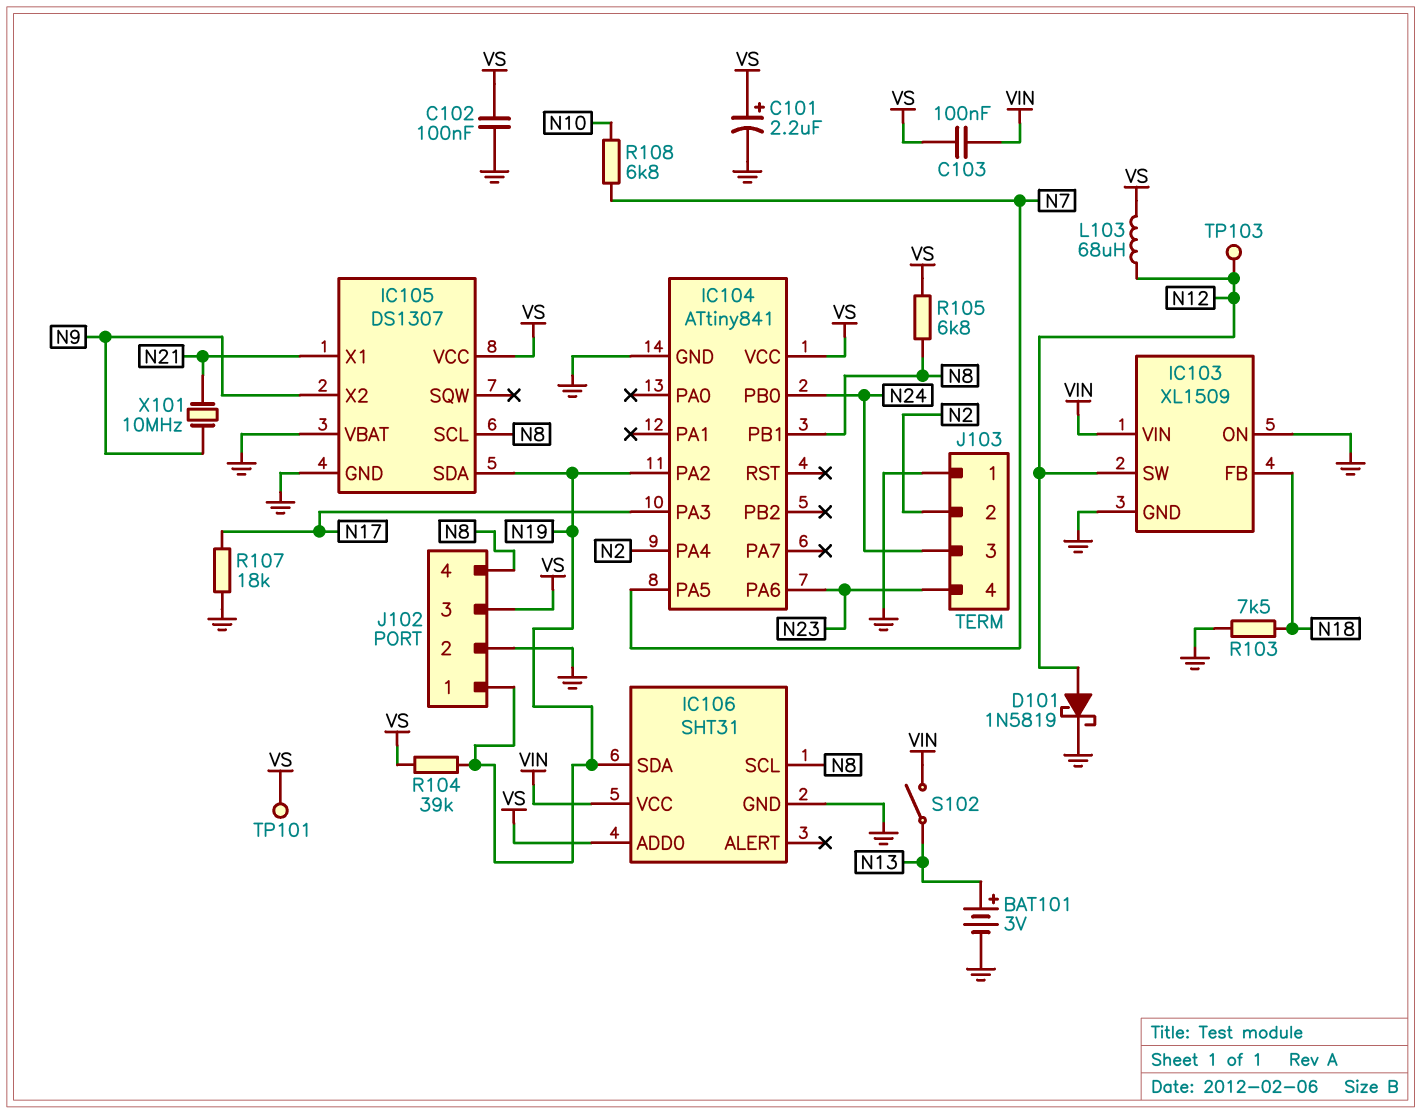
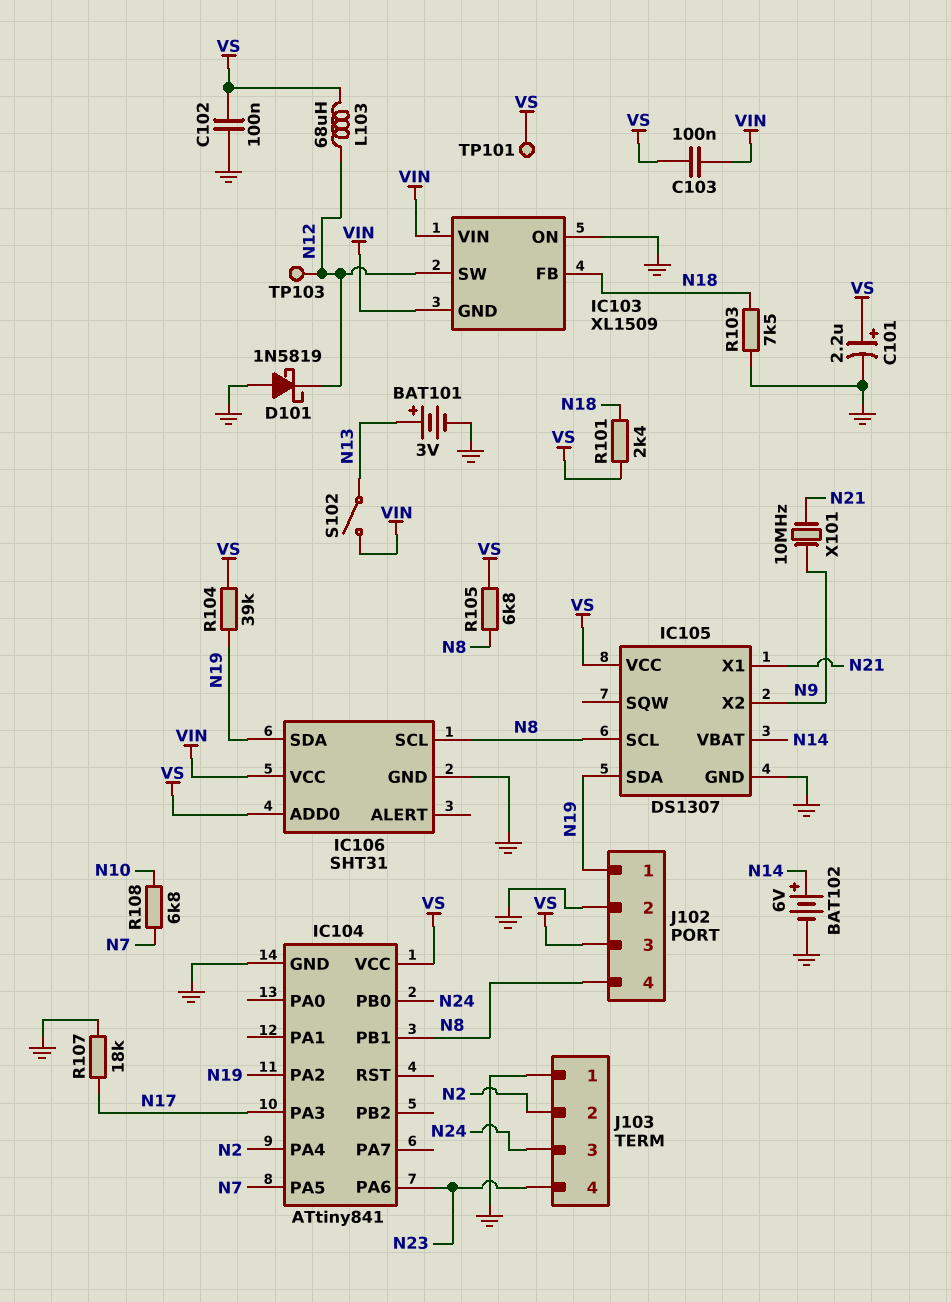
BAT102: none -> 6V (plus N14, minus GND)
D101: schottky 1N5819 (A N12, K GND) -> schottky 1N5819 (A GND, K N12)
IC103 pin GND: GND -> VIN
IC105 pin VBAT: GND -> N14
R101: none -> 2.4k (N18, VS)

